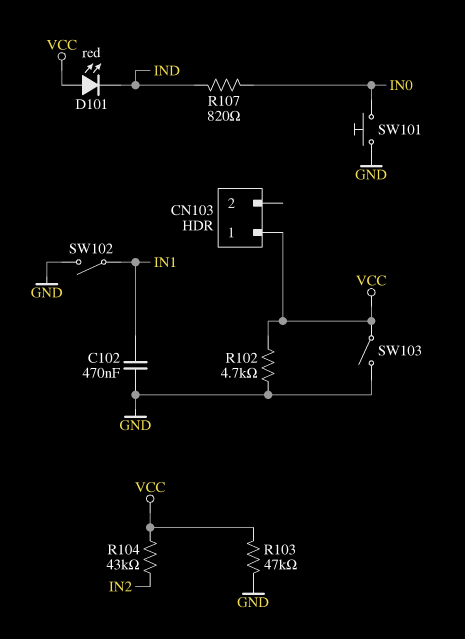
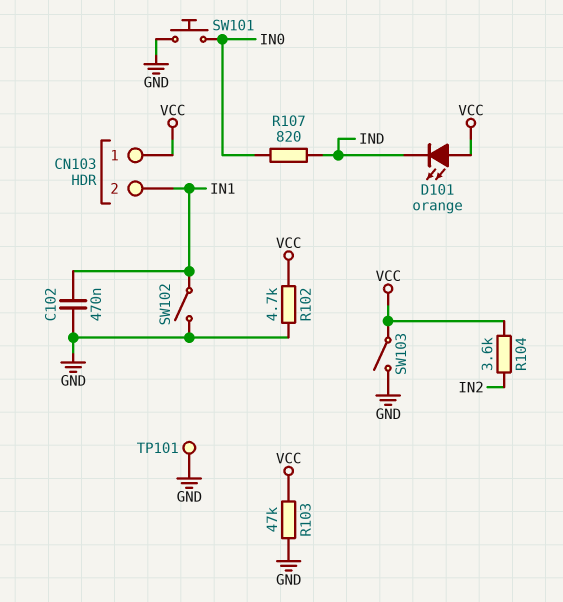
CN103 pin 2: none -> IN1
D101: LED red (A VCC, K IND) -> LED orange (A VCC, K IND)
R104: 43k (IN2, VCC) -> 3.6k (IN2, VCC)
TP101: none -> test point (GND)

